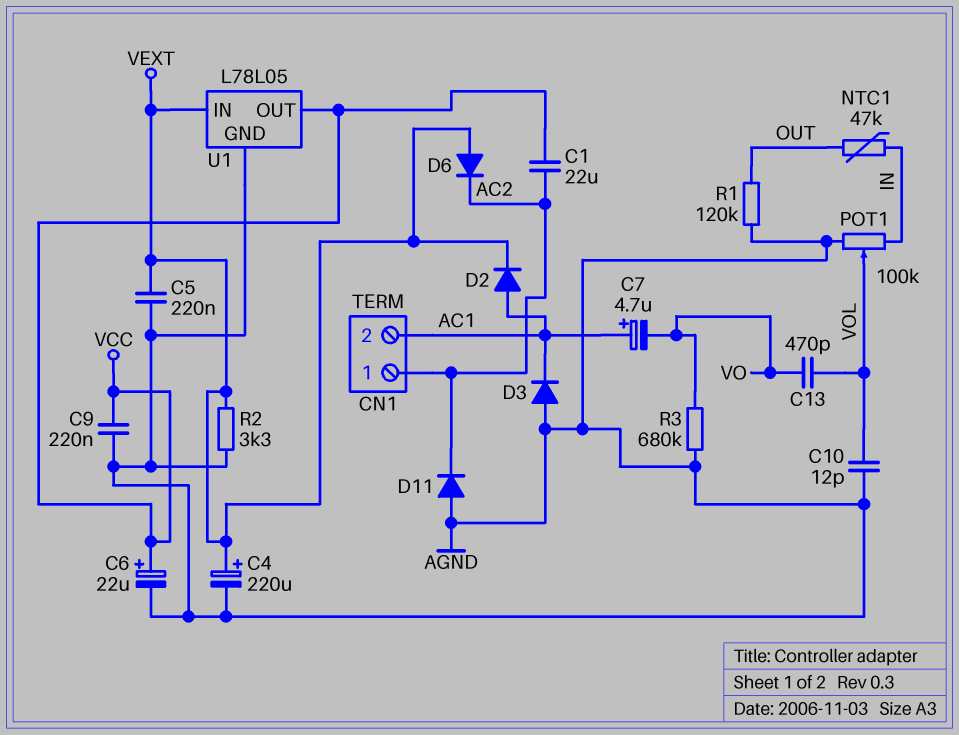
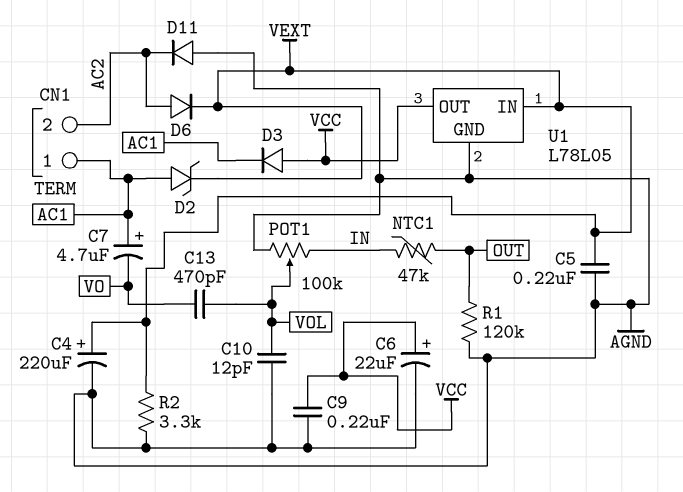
C1: 22uF (AC2, VCC) -> none
CN1 pin 1: AC2 -> AC1
CN1 pin 2: AC1 -> AC2
D2: diode (A AC1, K VEXT) -> zener (A AC1, K VEXT)
D3: diode (A AGND, K AC1) -> diode (A VCC, K AC1)
D6: diode (A VEXT, K AC2) -> diode (A AC2, K VEXT)
R3: 680k (AGND, VO) -> none

